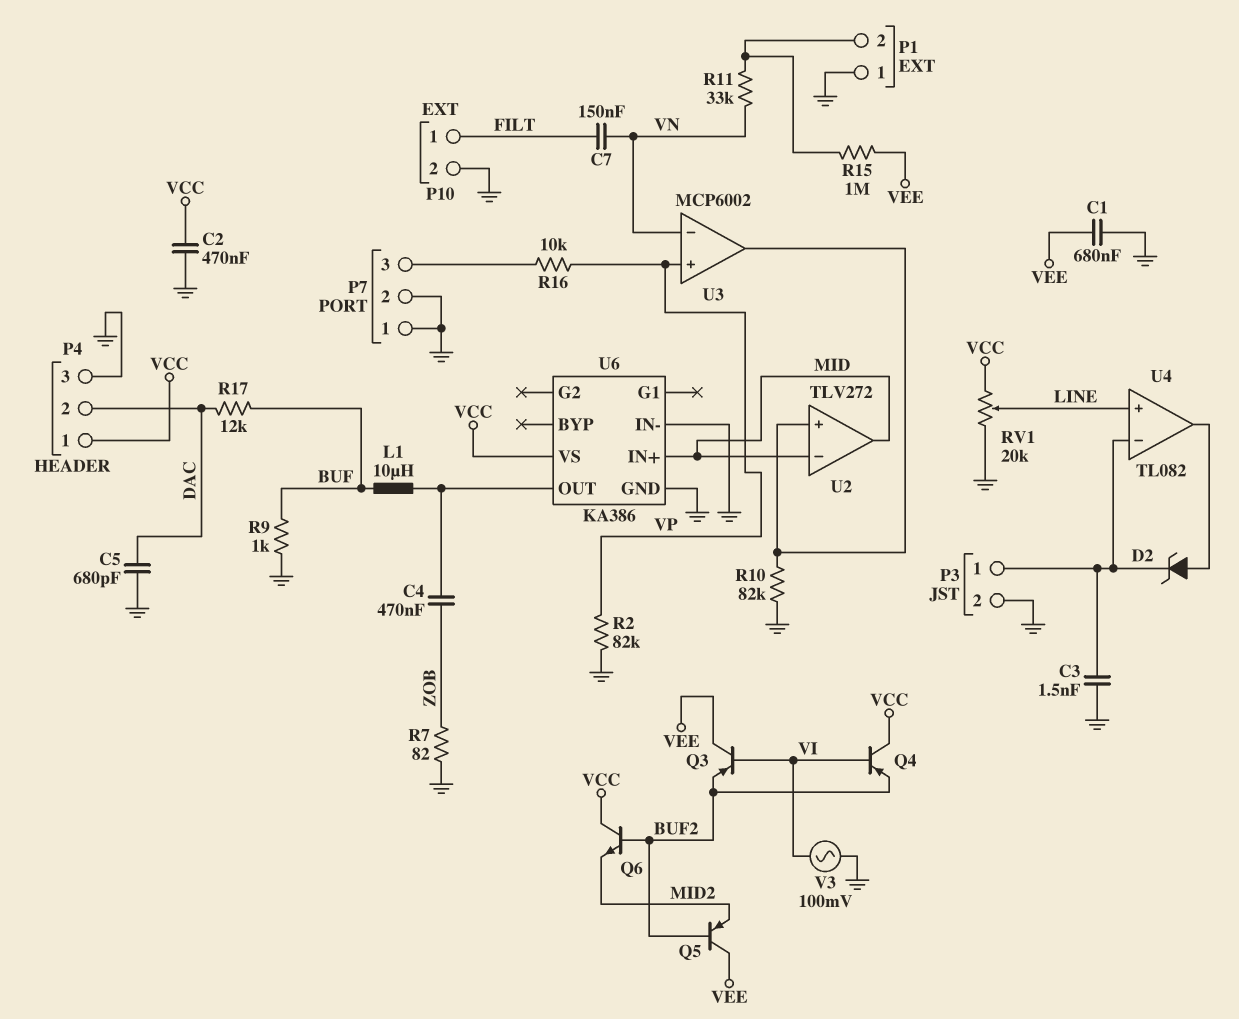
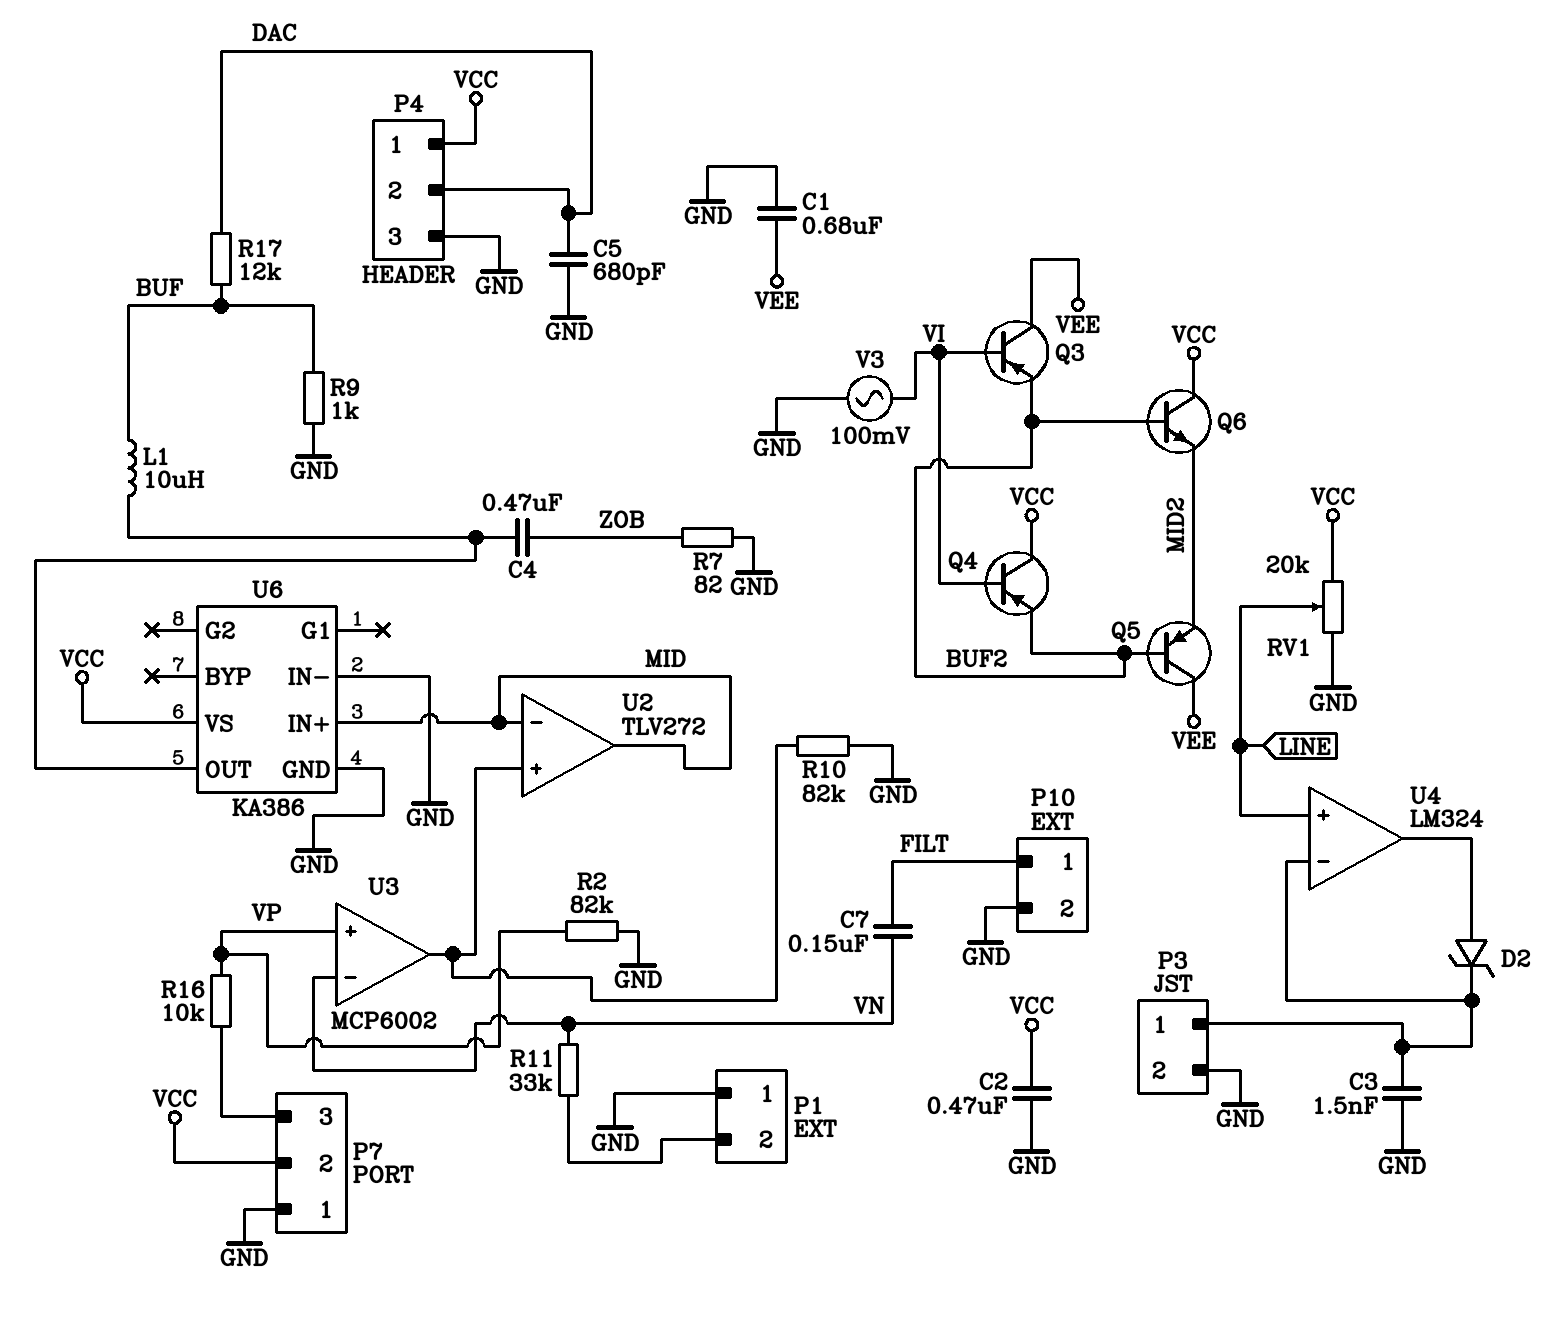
P7 pin 2: GND -> VCC
R15: 1M (P1/2, VEE) -> none
U4: TL082 -> LM324

